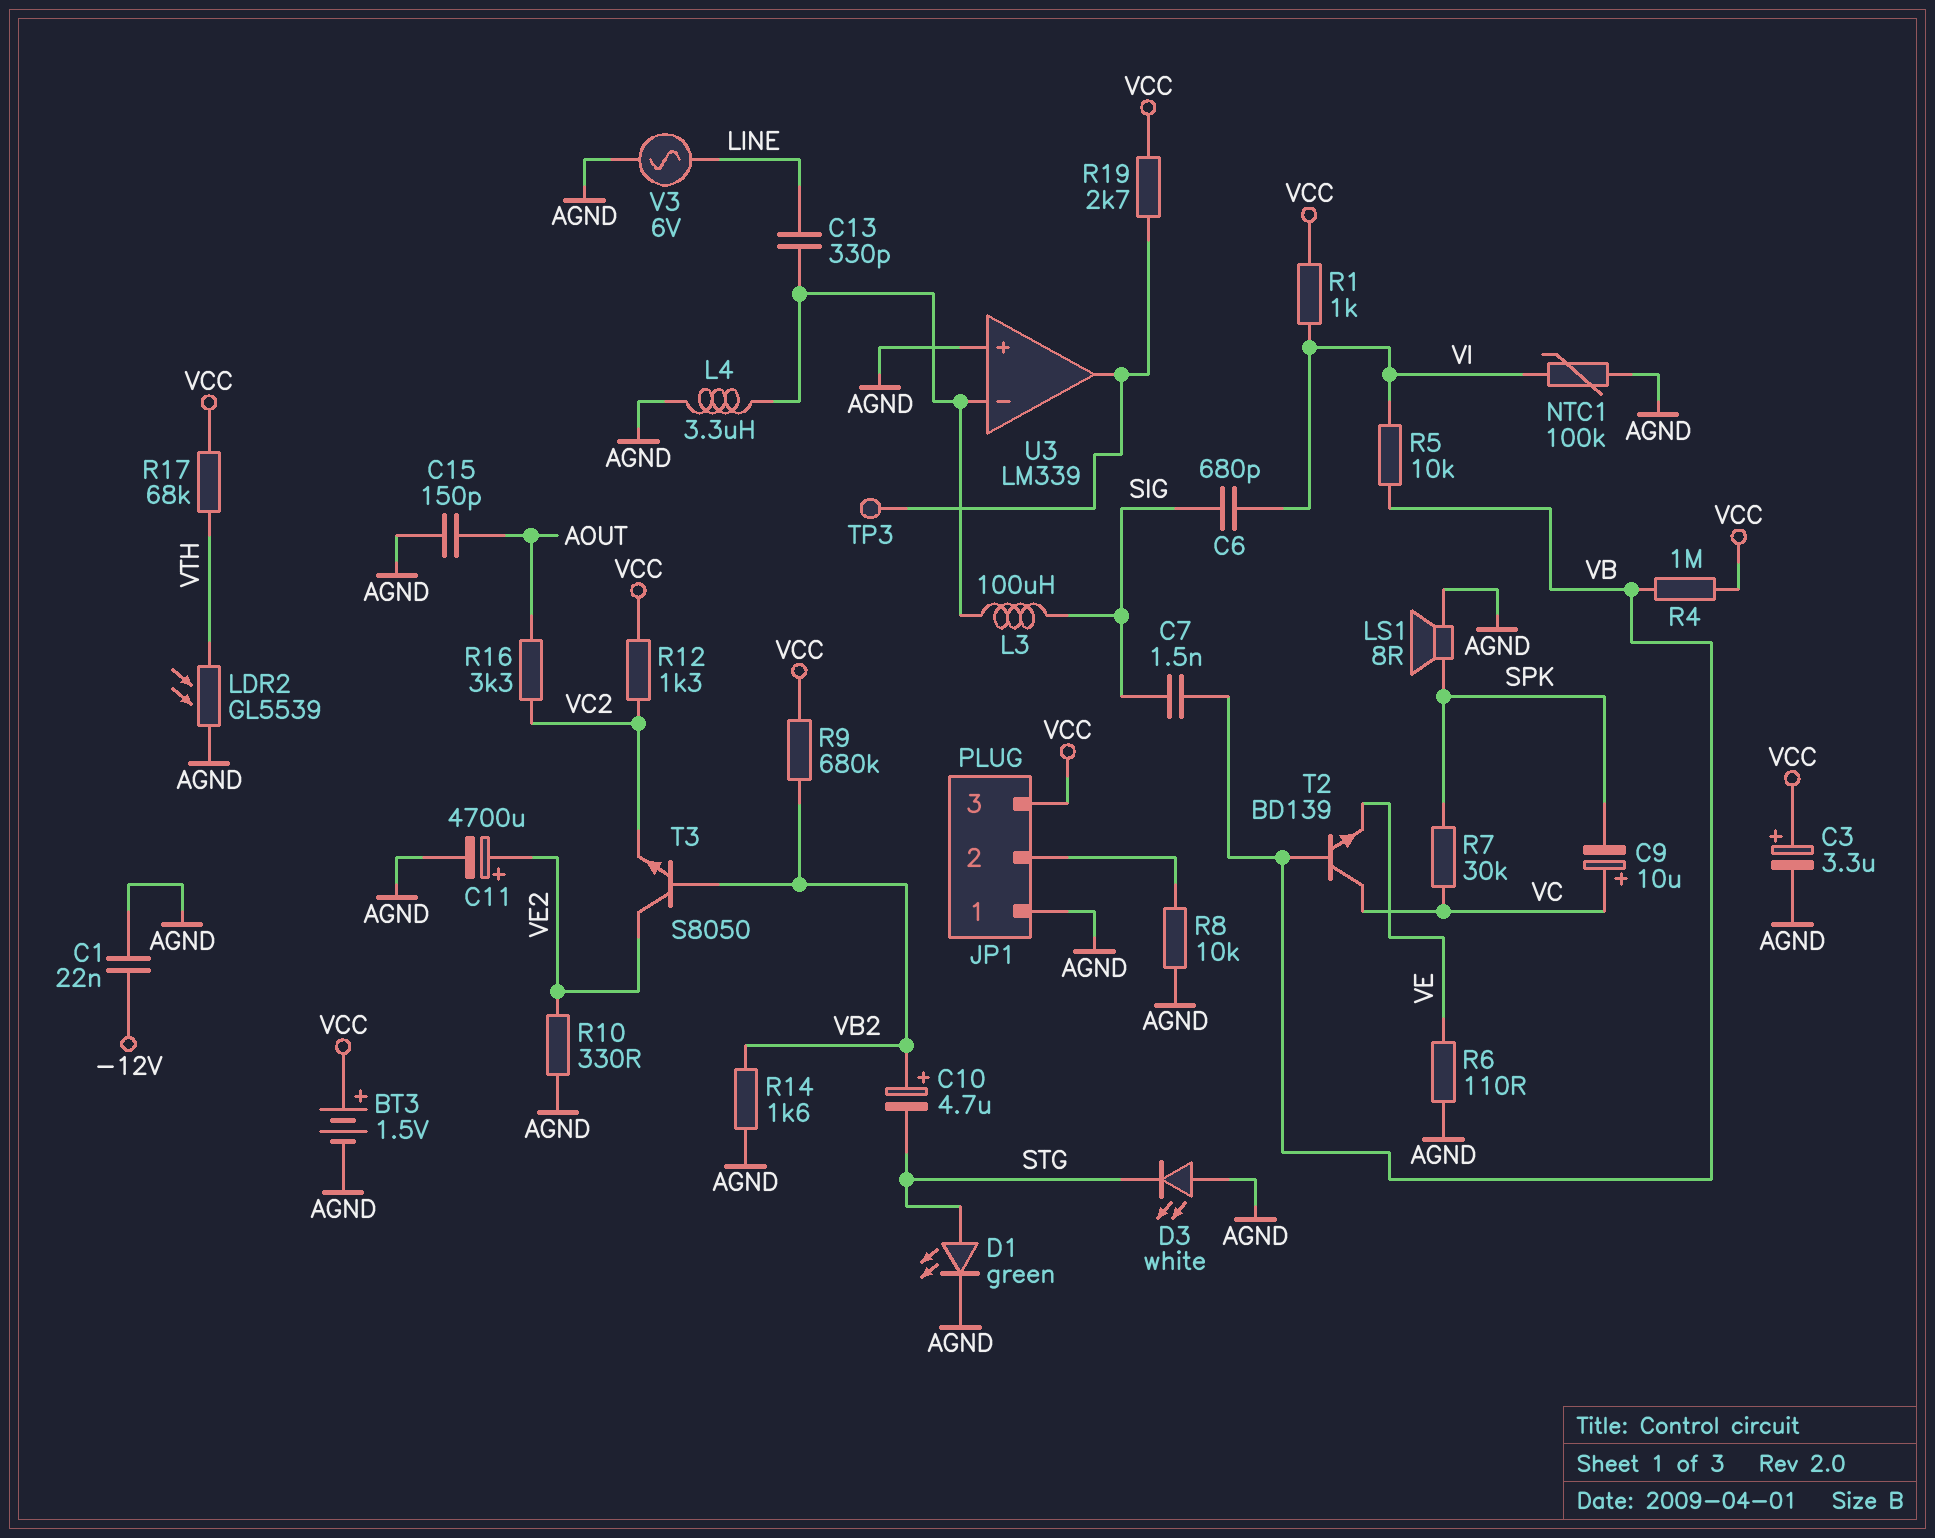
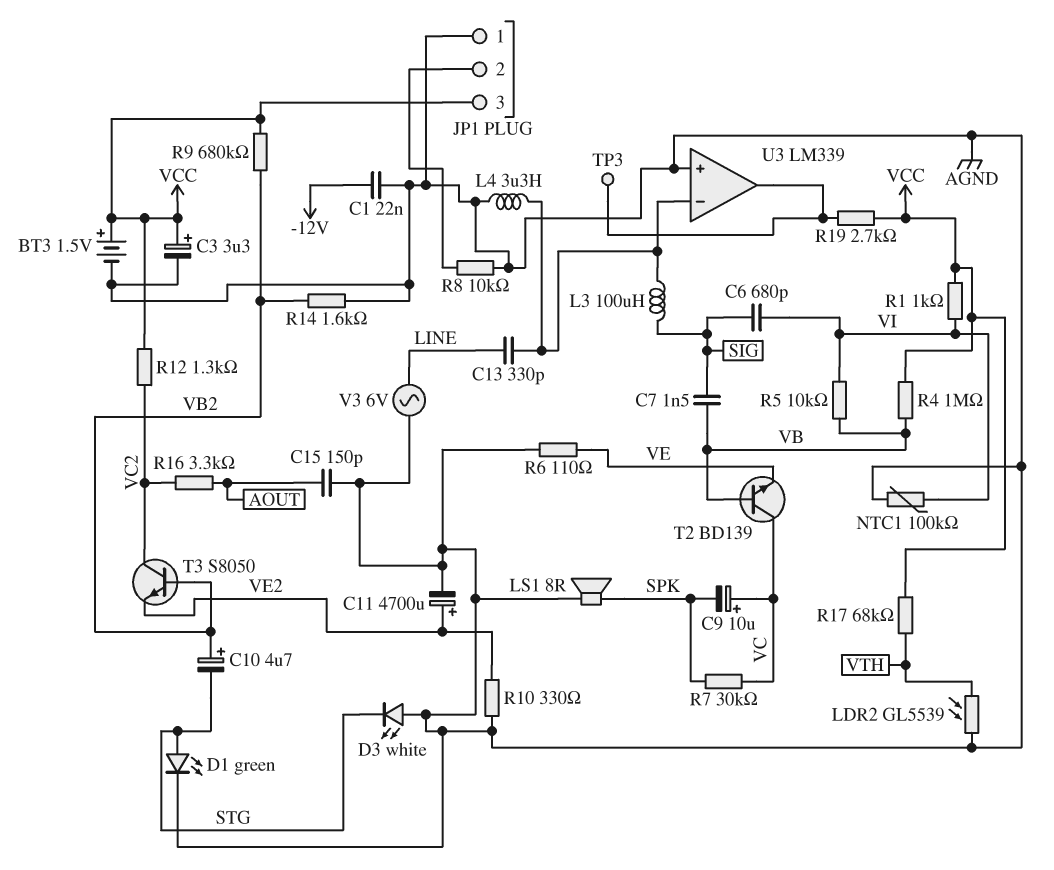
T3: NPN S8050 (B VB2, C VE2, E VC2) -> NPN S8050 (B VB2, C VC2, E VE2)

